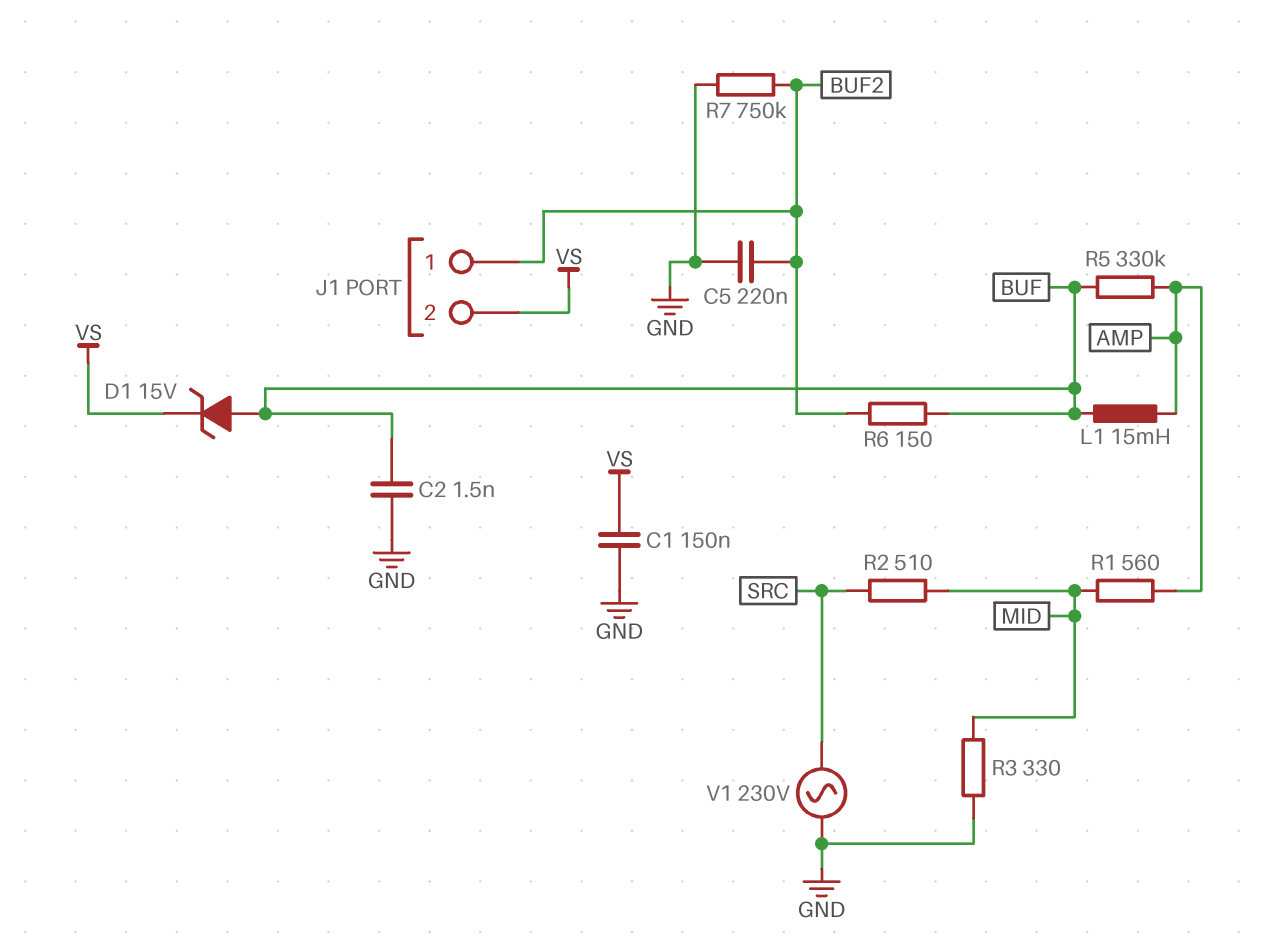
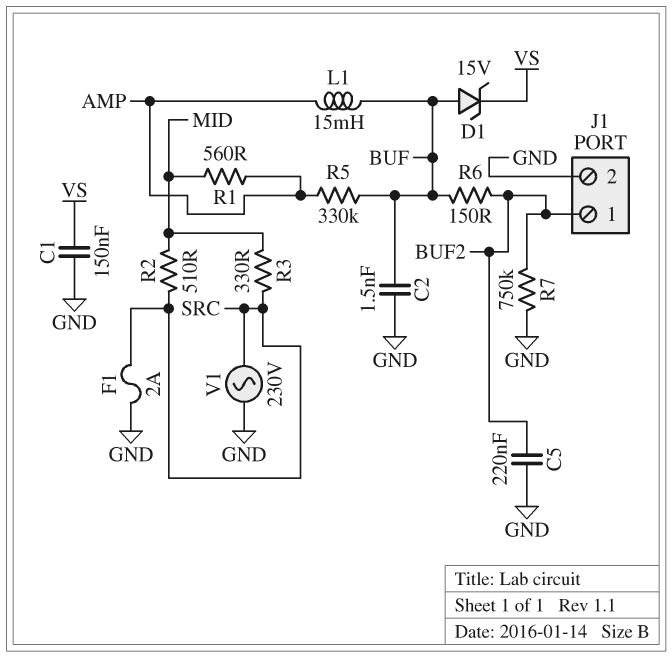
F1: none -> 2A (GND, SRC)
J1 pin 2: VS -> GND
R3: 330 (GND, MID) -> 330 (MID, SRC)

